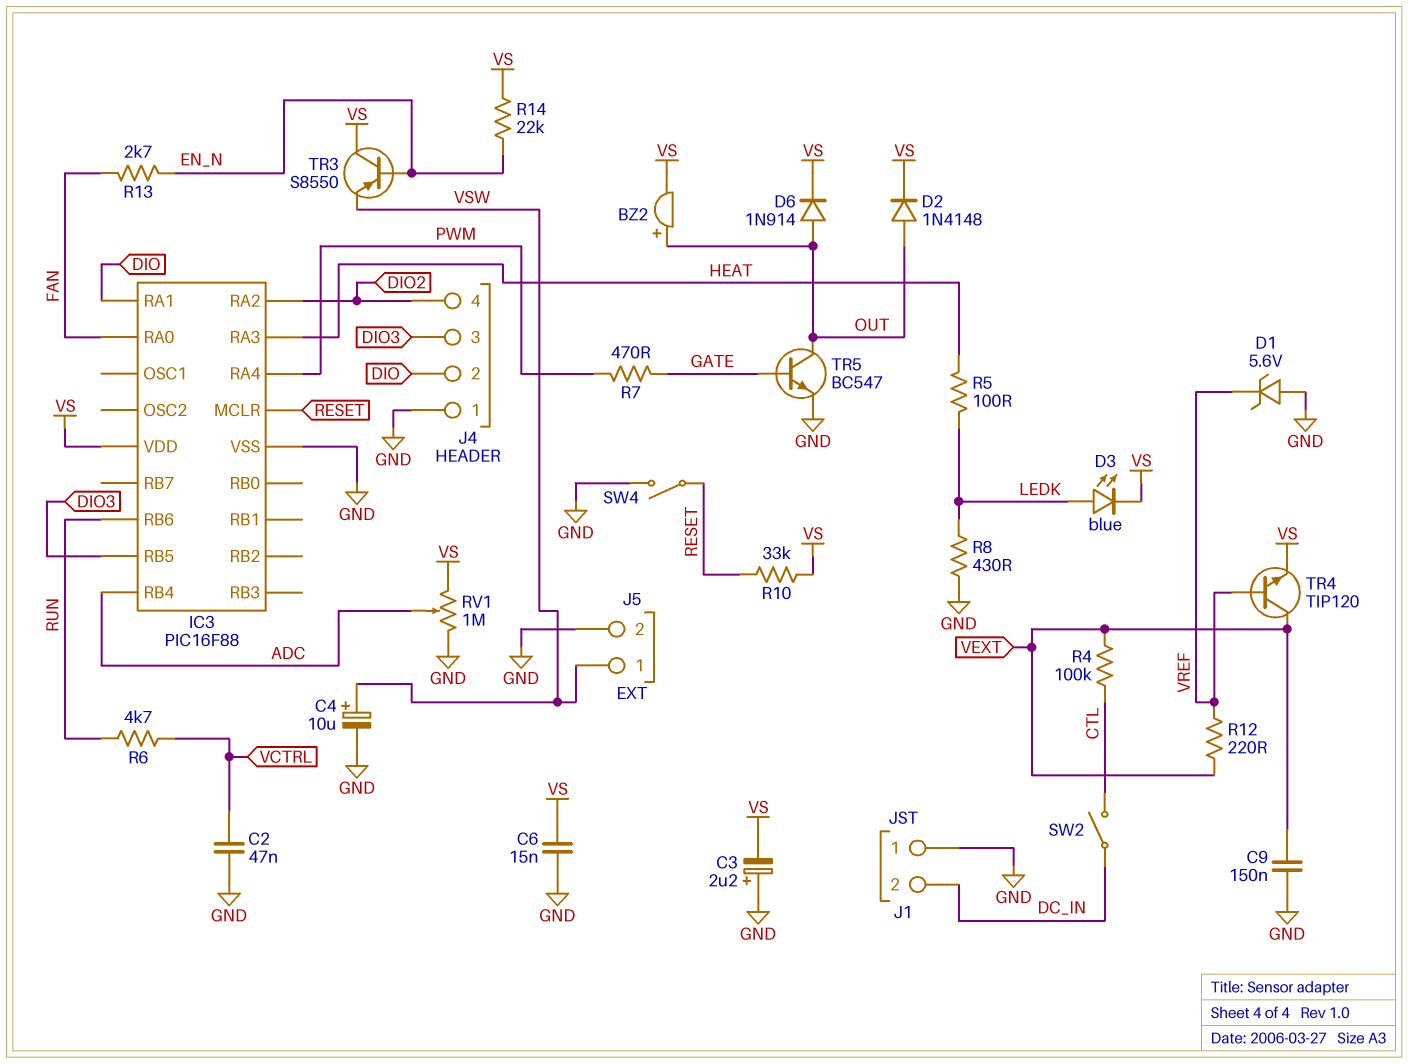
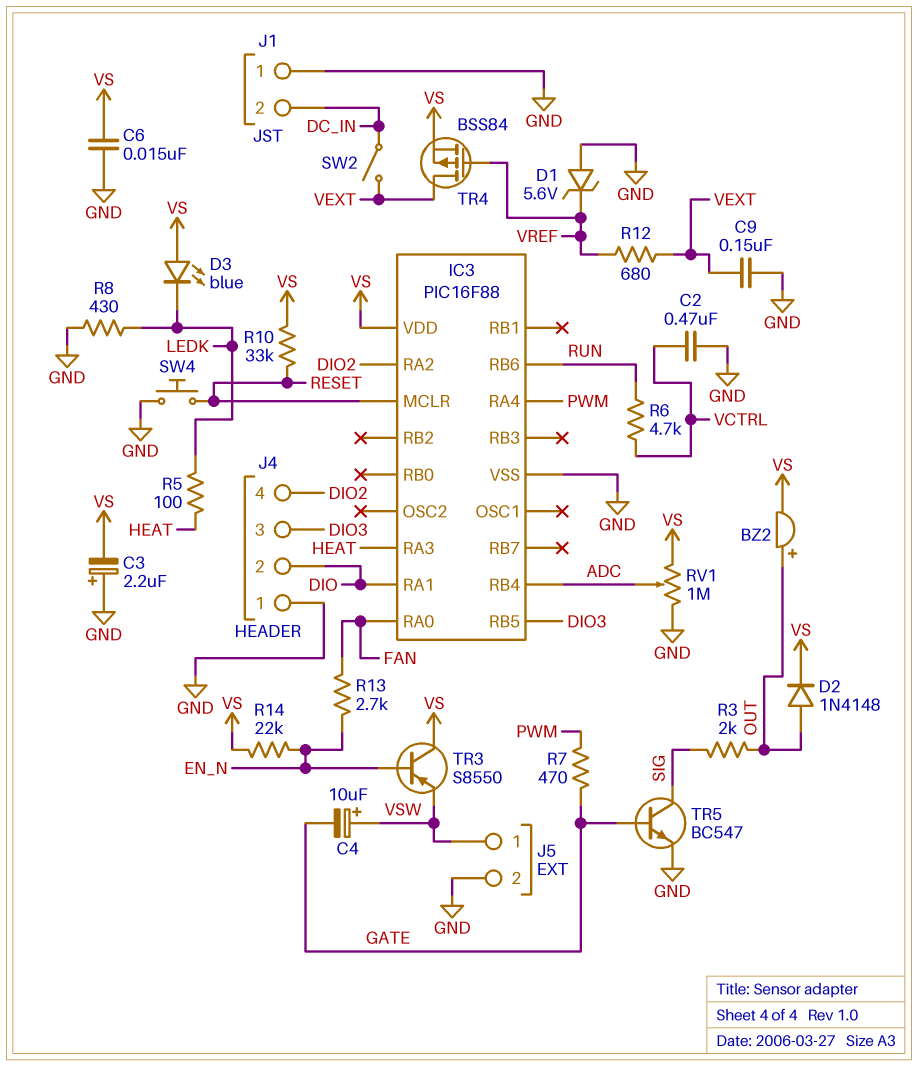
C2: 47nF (GND, VCTRL) -> 470nF (GND, VCTRL)
C4: 10uF (plus VSW, minus GND) -> 10uF (plus VSW, minus GATE)
D3: LED blue (A LEDK, K VS) -> LED blue (A VS, K LEDK)
D6: diode 1N914 (A OUT, K VS) -> none
R3: none -> 2k (OUT, SIG)
R4: 100k (CTL, VEXT) -> none
R12: 220 (VEXT, VREF) -> 680 (VEXT, VREF)
SW2: switch (CTL, DC_IN) -> switch (DC_IN, VEXT)
SW4: switch (GND, RESET) -> button (GND, RESET)
TR4: NPN TIP120 (B VREF, C VEXT, E VS) -> PMOS BSS84 (G VREF, D VEXT, S VS)
TR5: NPN BC547 (B GATE, C OUT, E GND) -> NPN BC547 (B GATE, C SIG, E GND)

